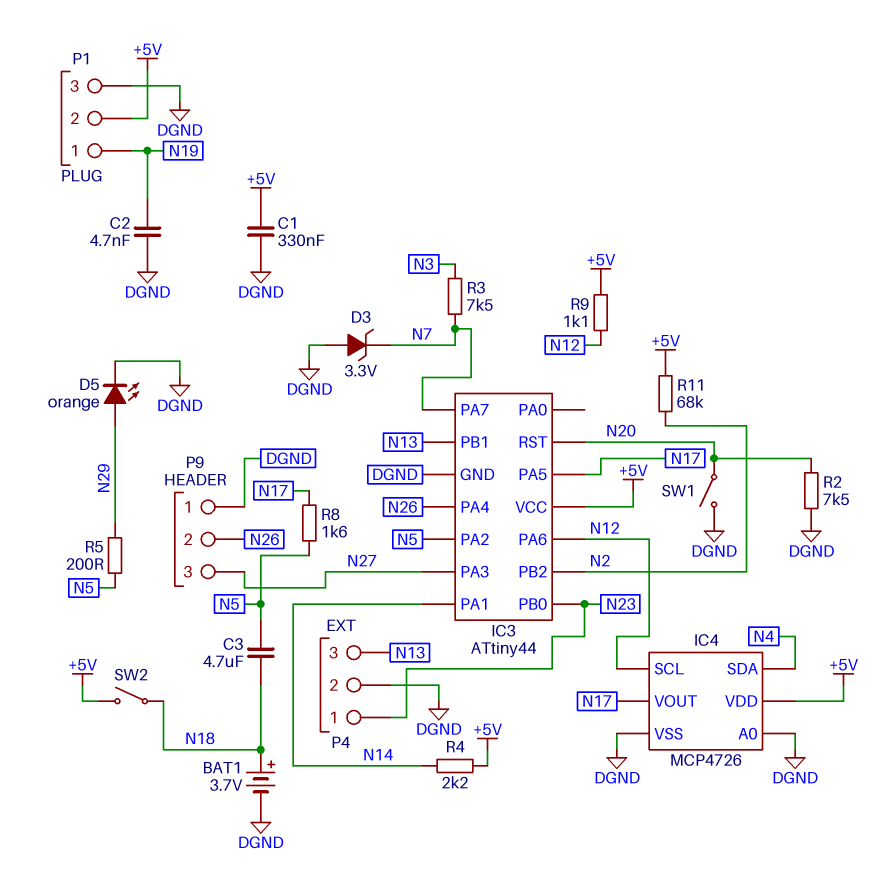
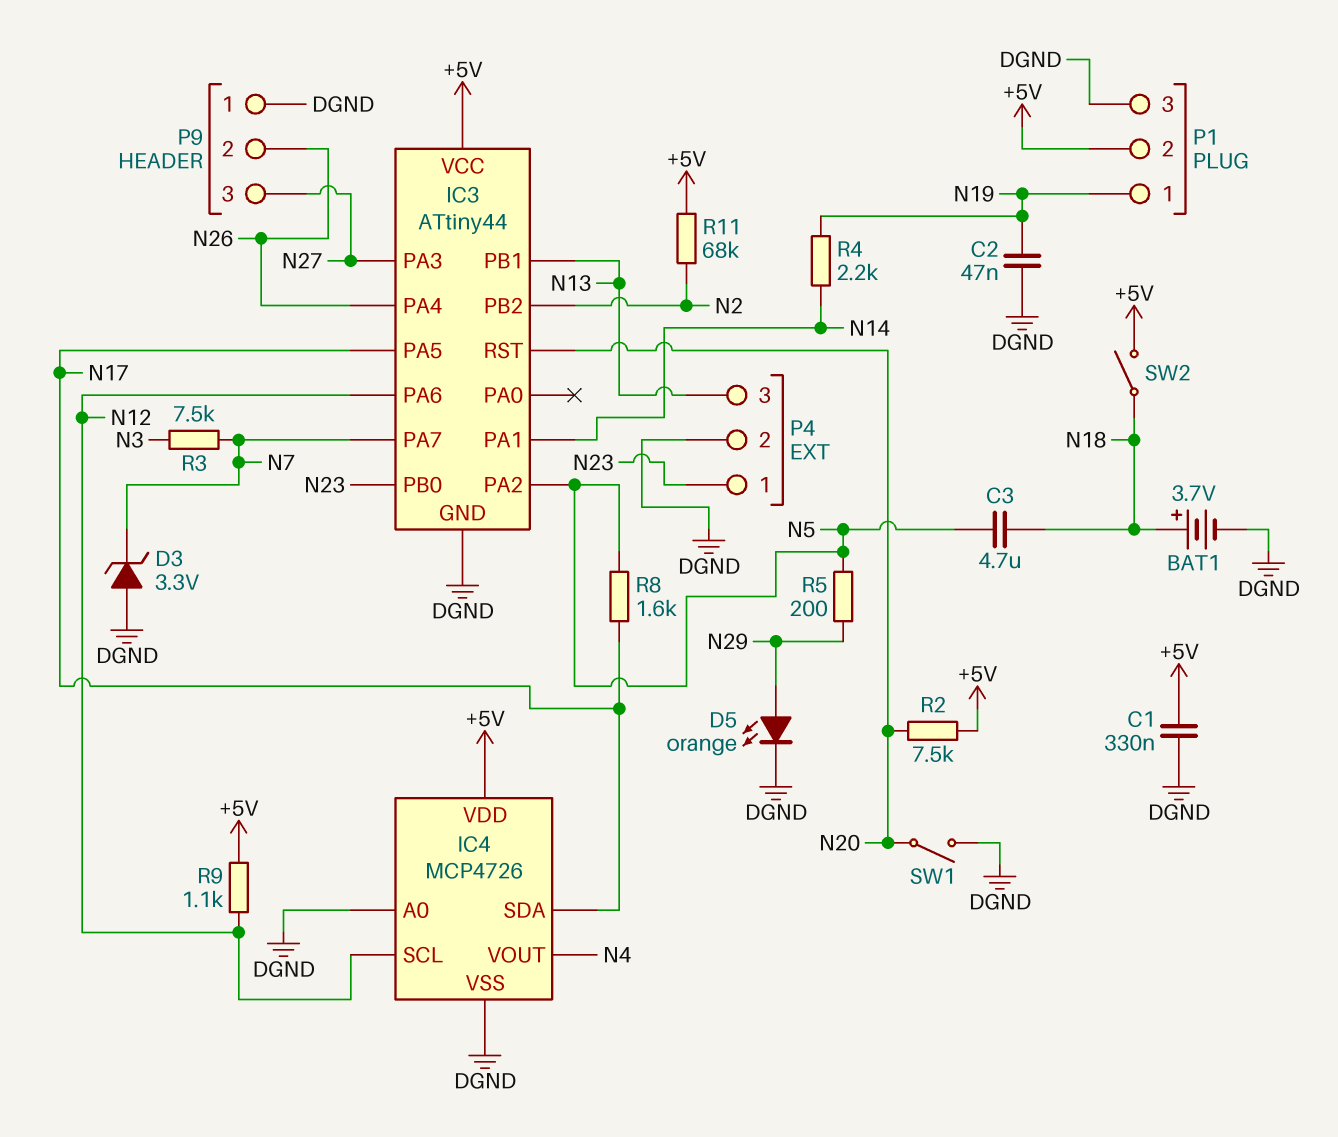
C2: 4.7nF (DGND, N19) -> 47nF (DGND, N19)
IC4 pin SDA: N4 -> N17
IC4 pin VOUT: N17 -> N4
R2: 7.5k (DGND, N20) -> 7.5k (+5V, N20)
R4: 2.2k (+5V, N14) -> 2.2k (N14, N19)

